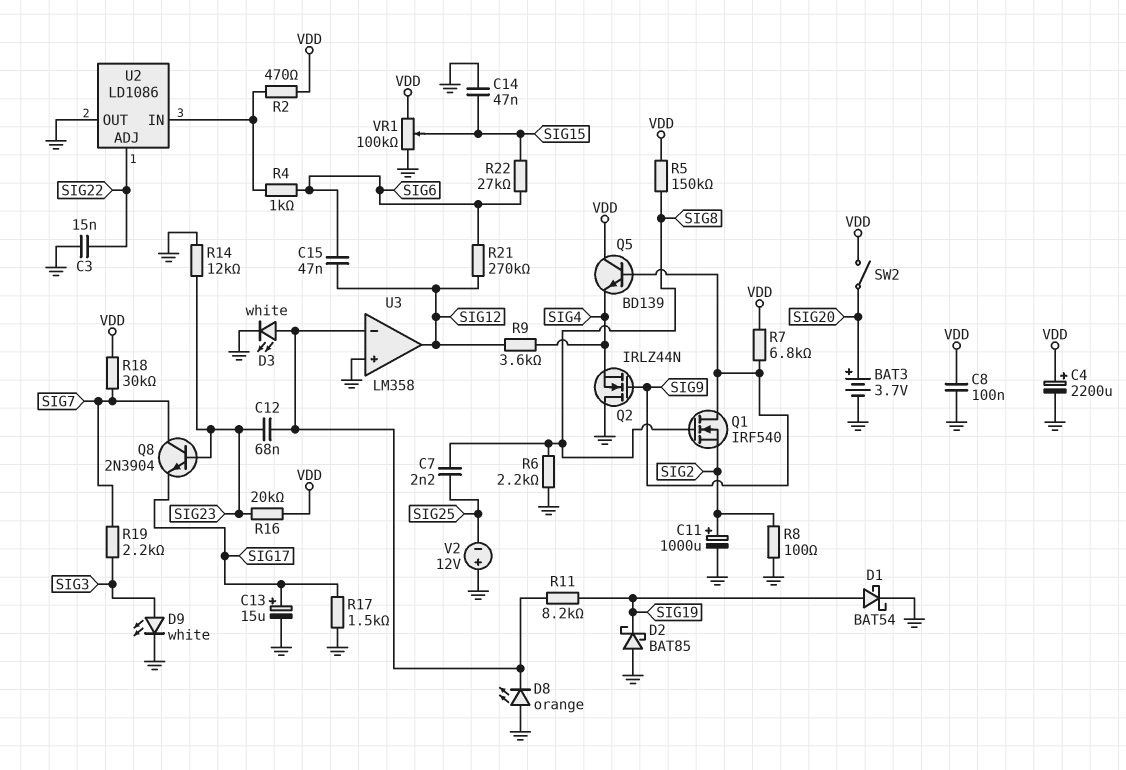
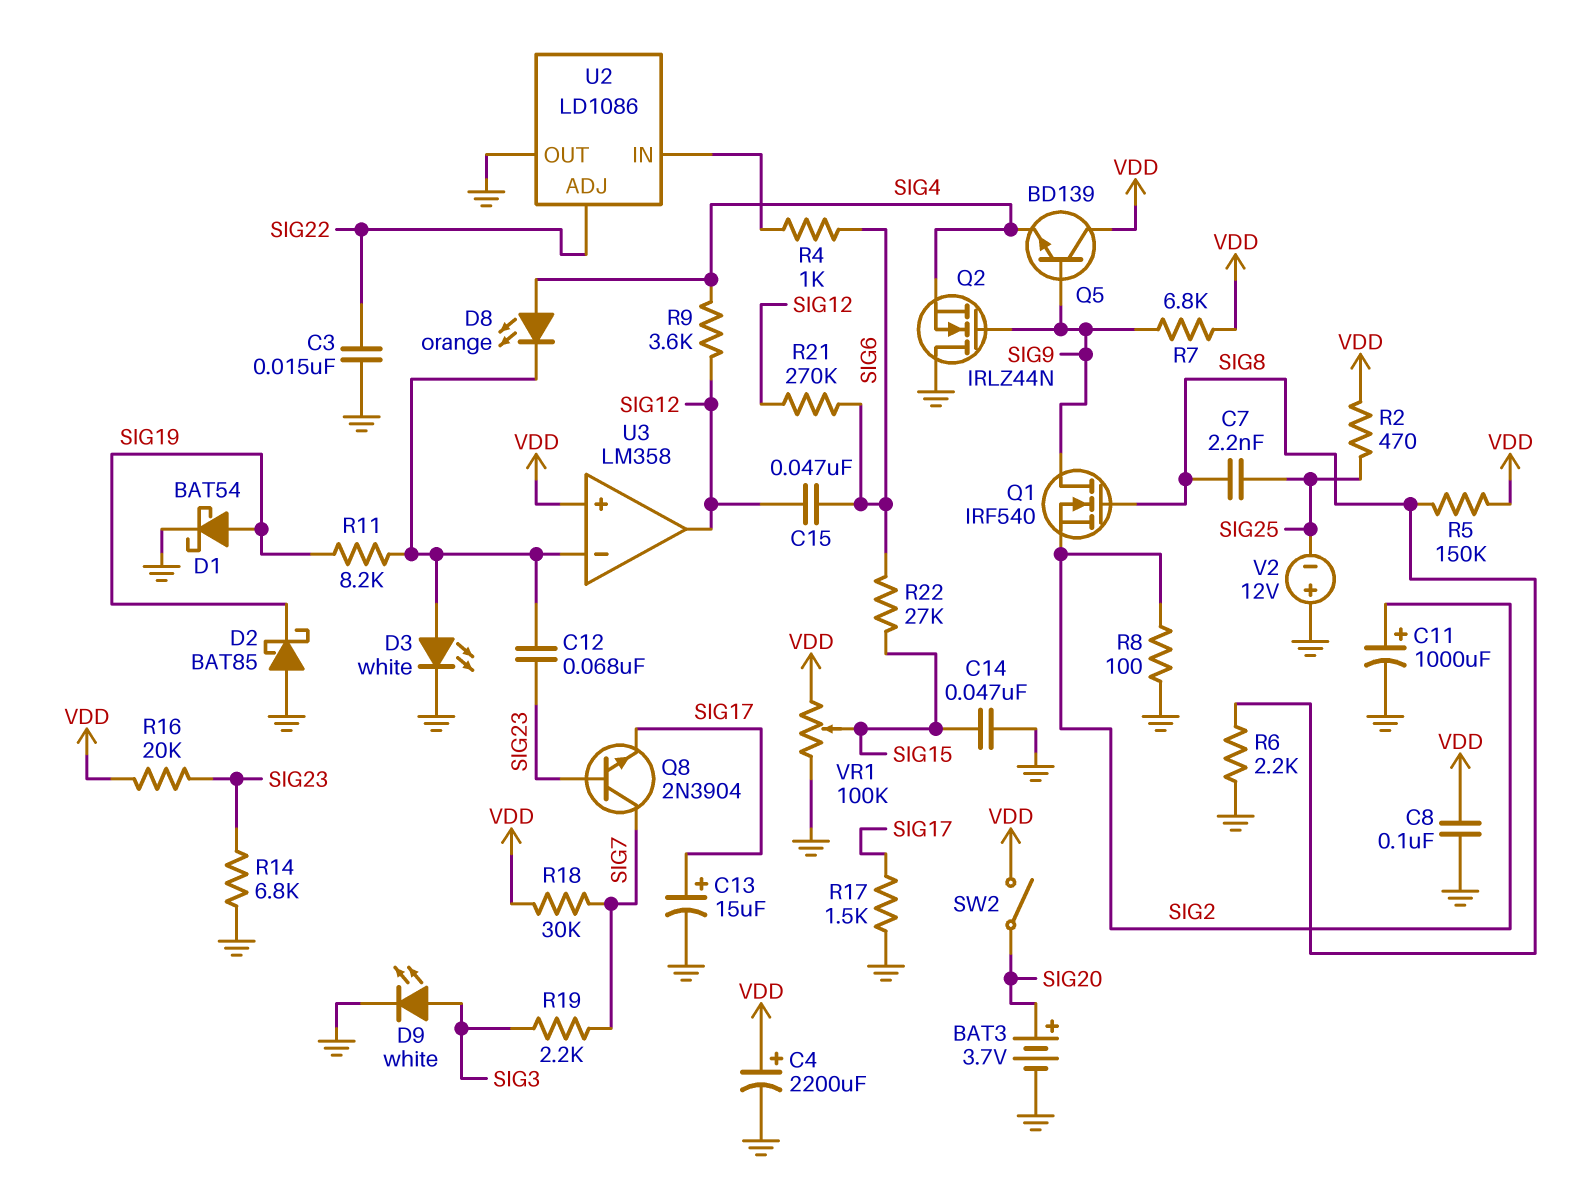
D8: LED orange (A GND, K U3/in-) -> LED orange (A SIG4, K U3/in-)
R2: 470 (U2/IN, VDD) -> 470 (SIG25, VDD)
R14: 12k (GND, SIG23) -> 6.8k (GND, SIG23)
U3 pin in+: GND -> VDD

